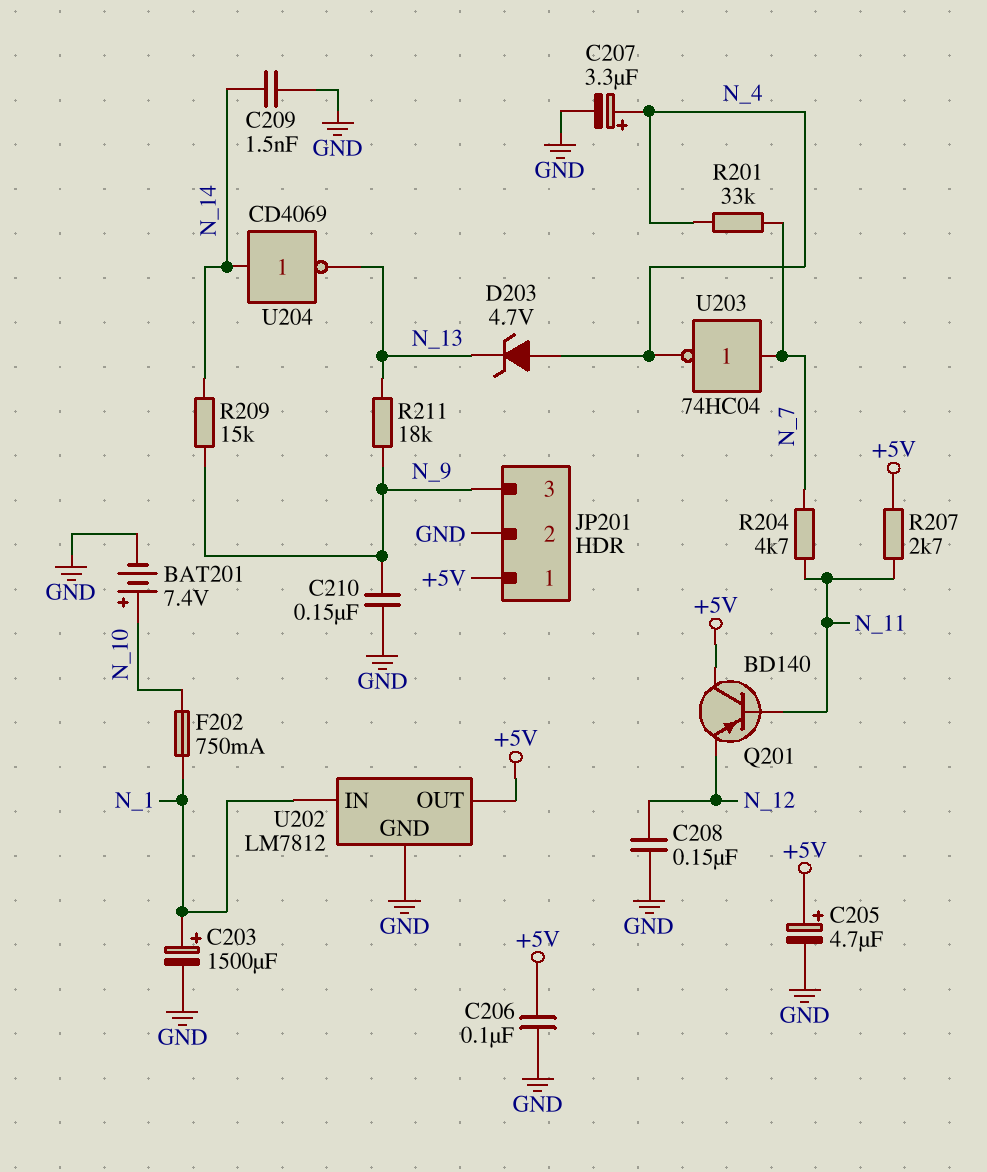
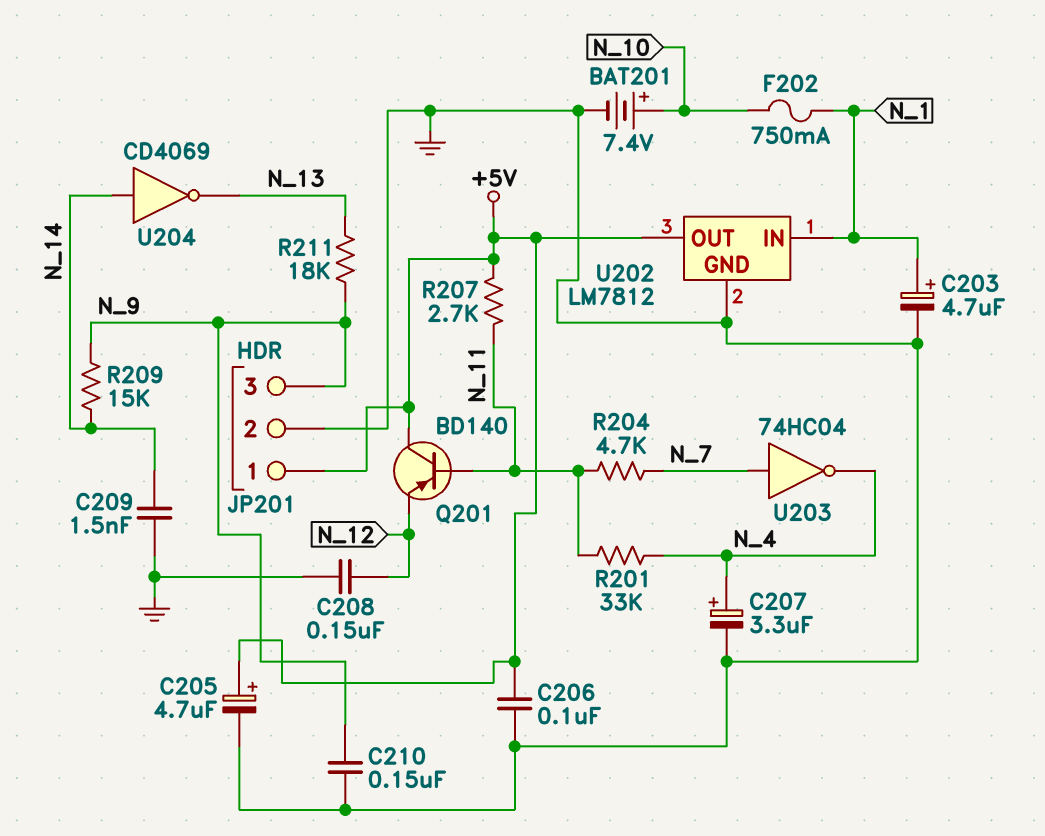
C203: 1500uF (plus N_1, minus GND) -> 4.7uF (plus N_1, minus GND)
D203: zener 4.7V (A N_4, K N_13) -> none
R201: 33k (N_4, N_7) -> 33k (N_4, N_11)

